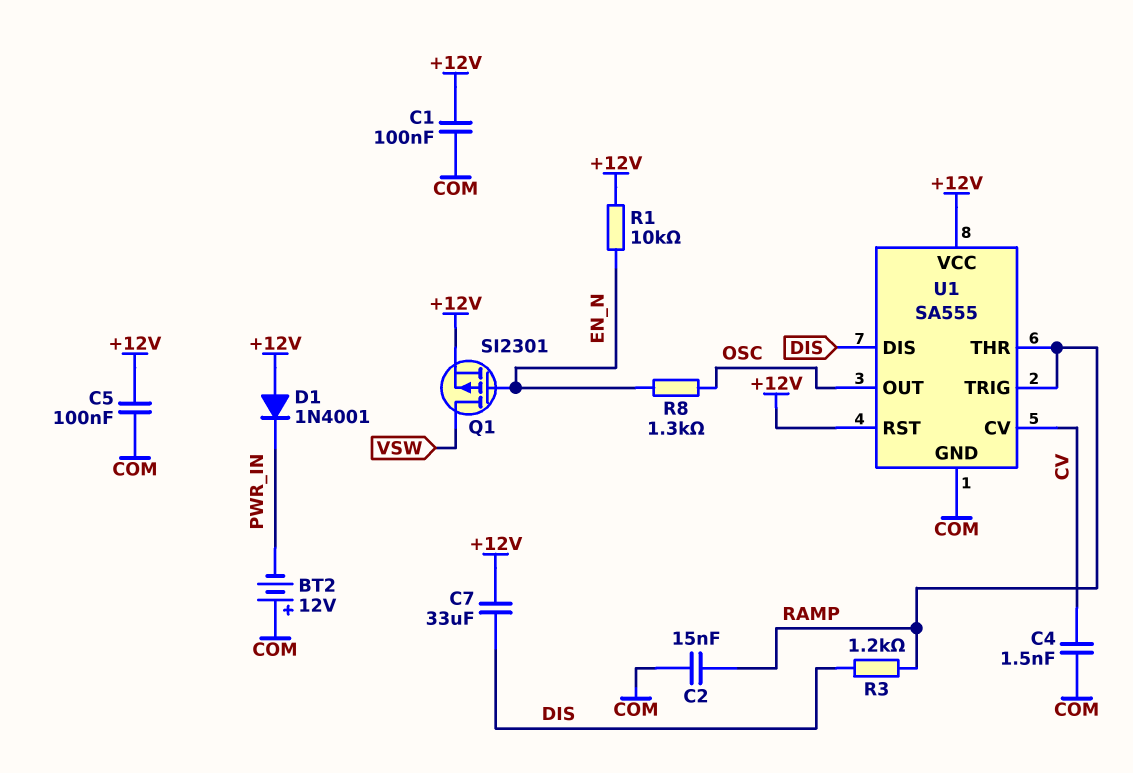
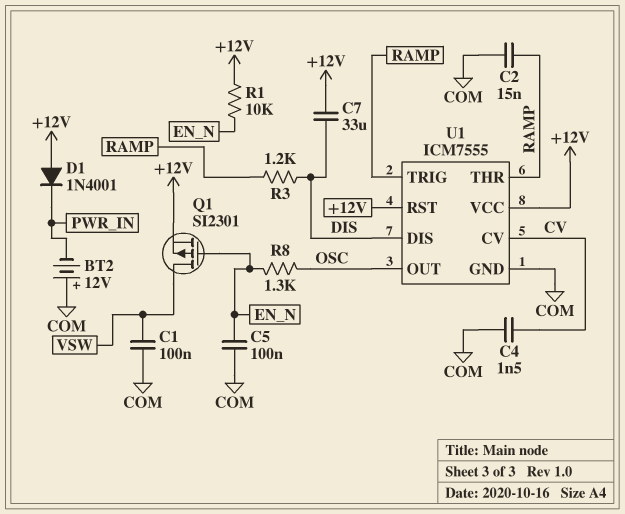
C1: 100nF (+12V, COM) -> 100nF (COM, VSW)
C5: 100nF (+12V, COM) -> 100nF (COM, EN_N)
U1: SA555 -> ICM7555

